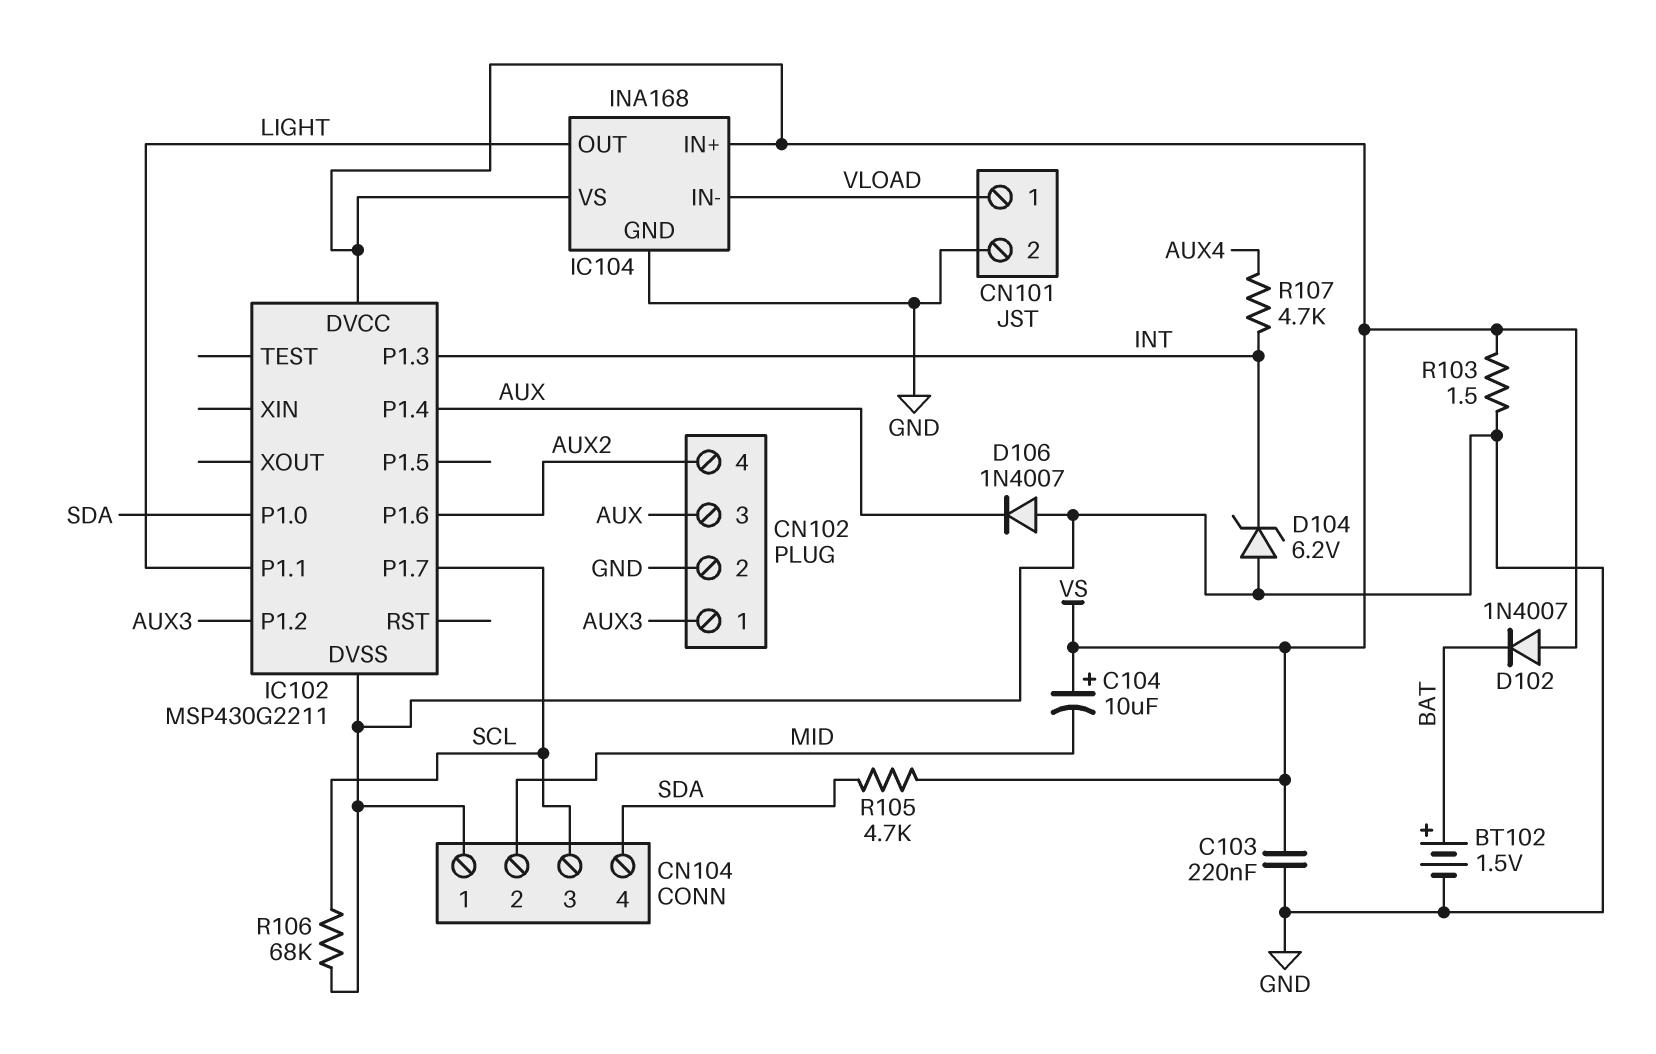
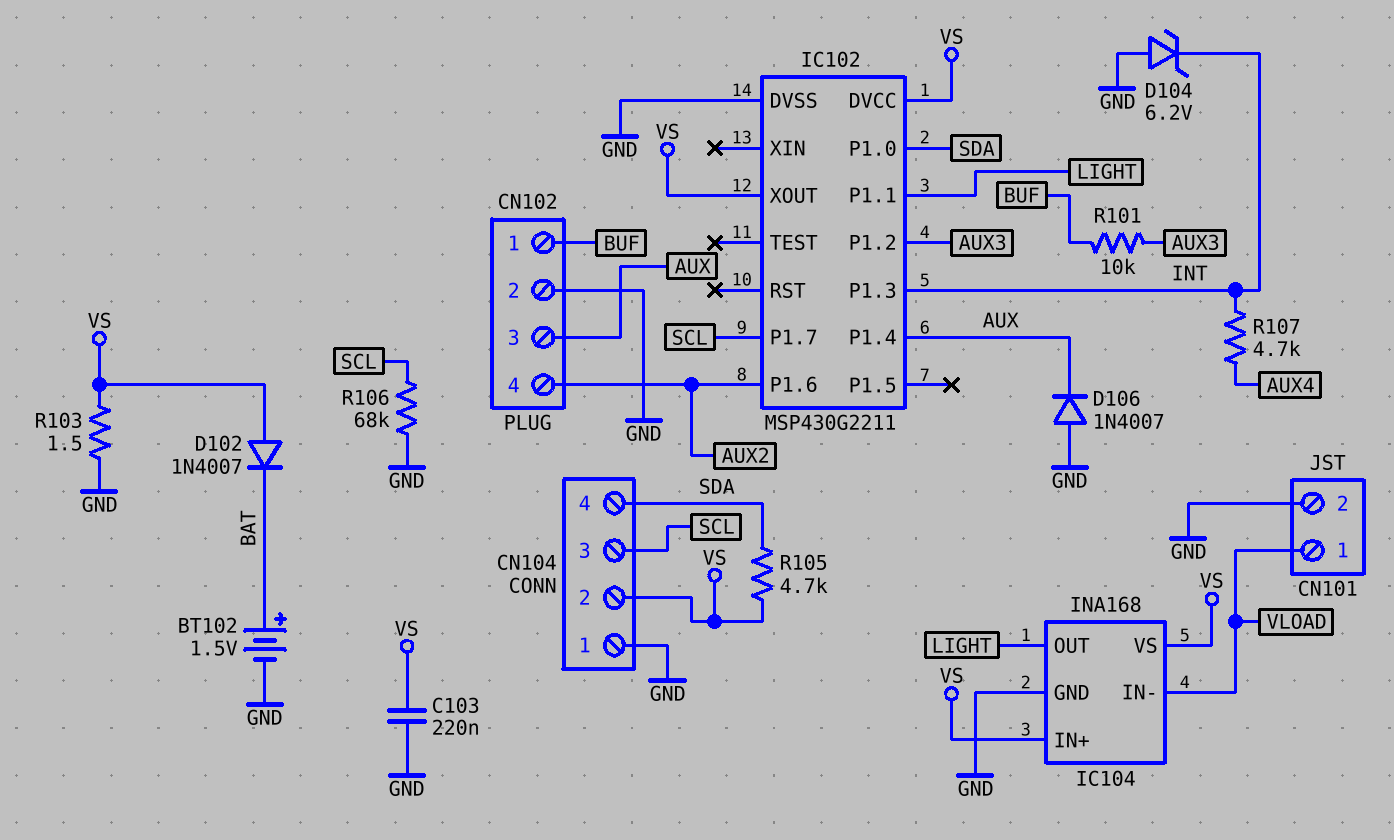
C104: 10uF (plus VS, minus MID) -> none
CN102 pin 1: AUX3 -> BUF
CN104 pin 2: MID -> VS
IC102 pin XOUT: none -> VS
R101: none -> 10k (AUX3, BUF)

